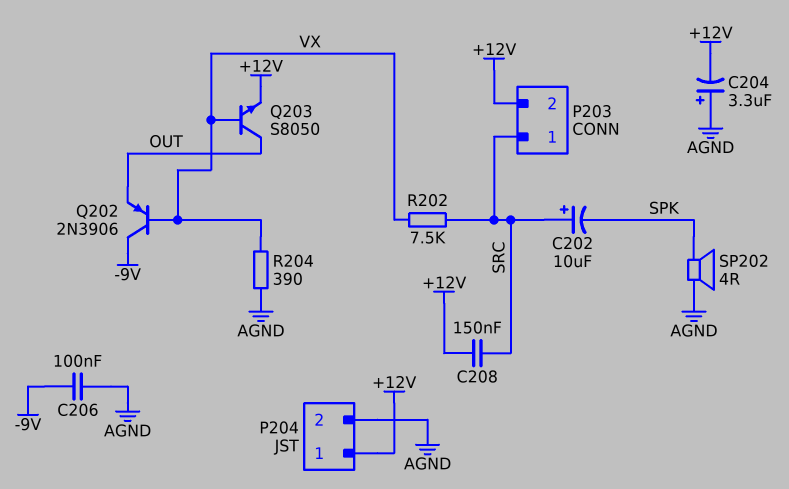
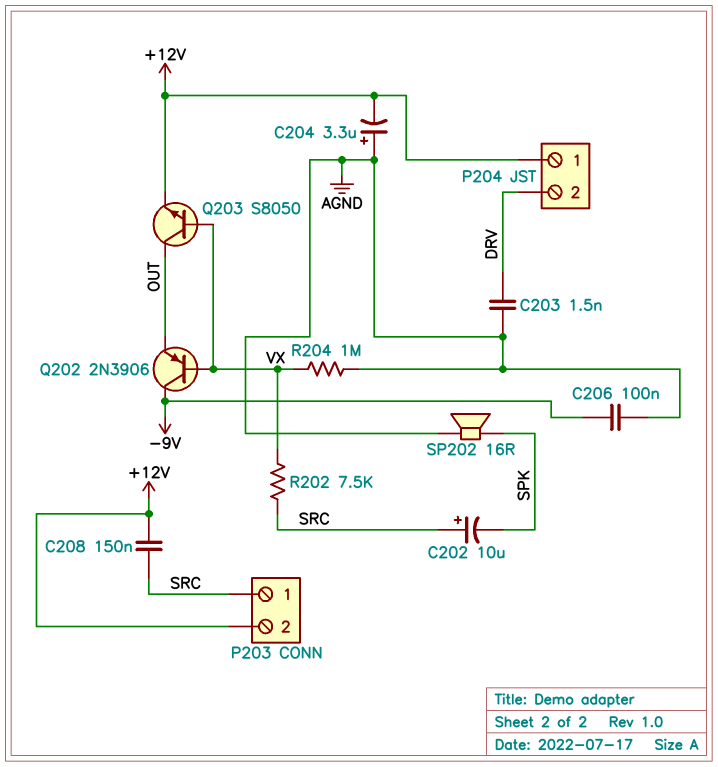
C203: none -> 1.5nF (AGND, DRV)
P204 pin 2: AGND -> DRV
R204: 390 (AGND, VX) -> 1M (AGND, VX)
SP202: speaker 4R (AGND, SPK) -> speaker 16R (AGND, SPK)

